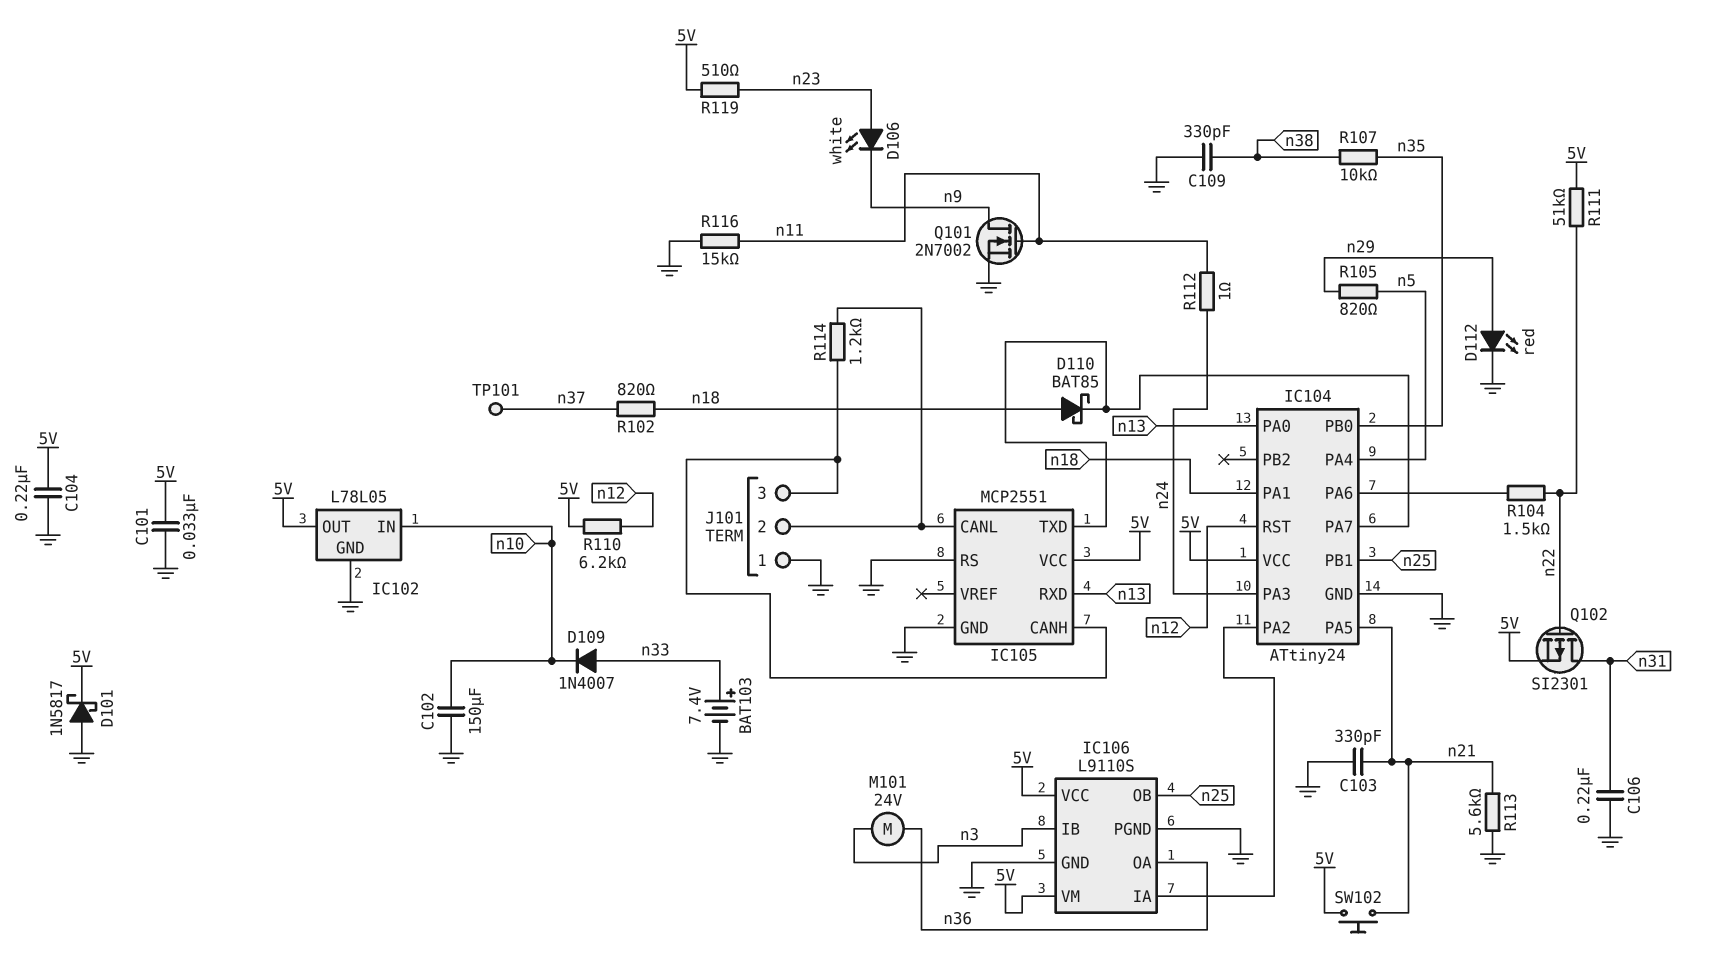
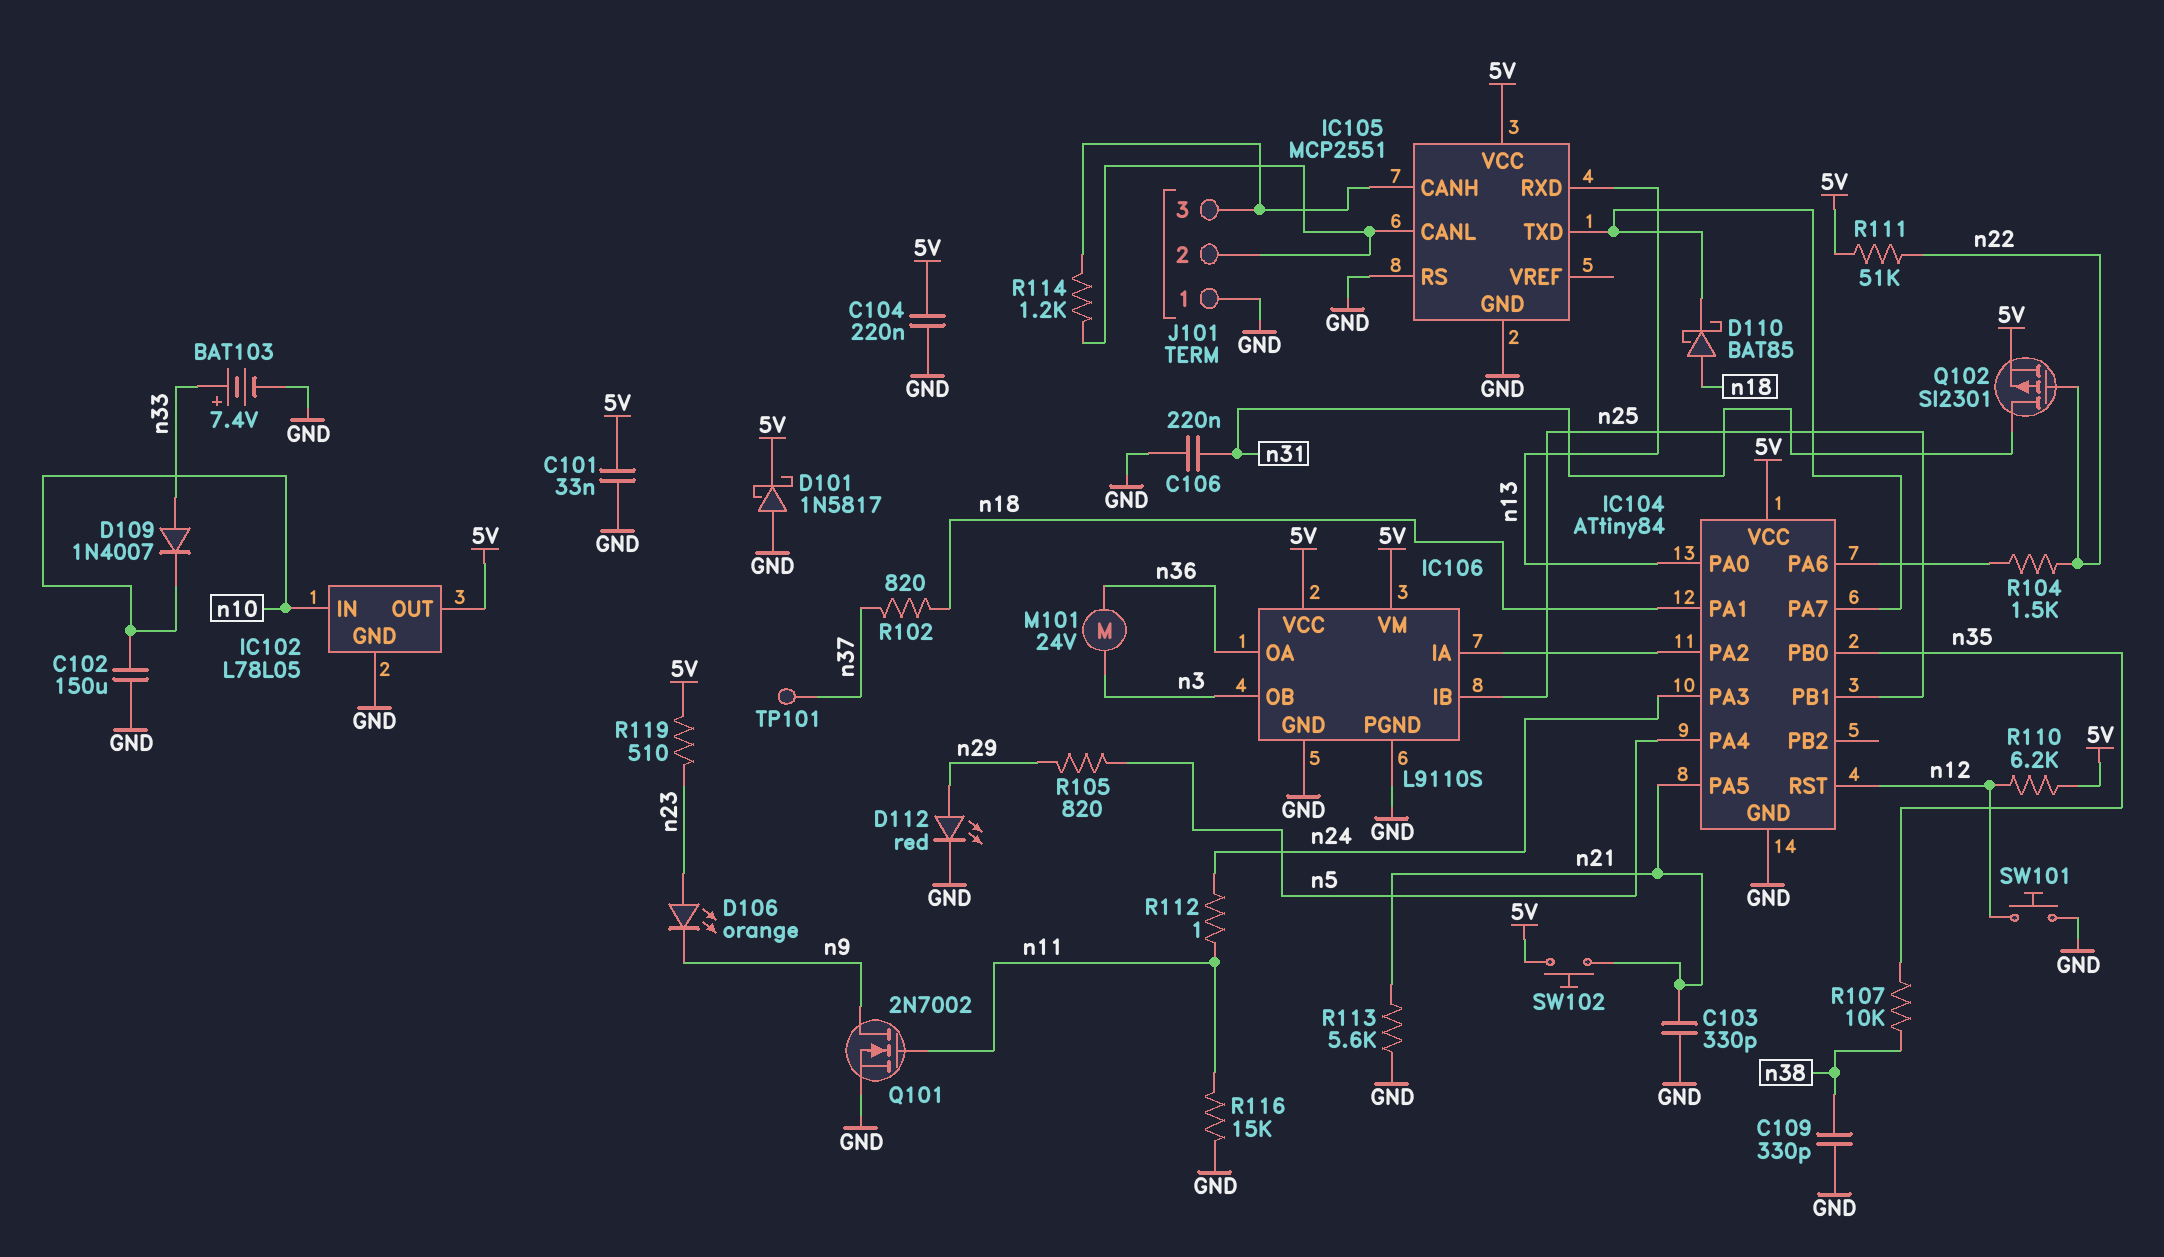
D106: LED white (A n23, K n9) -> LED orange (A n23, K n9)
IC104: ATtiny24 -> ATtiny84
IC106 pin IB: n3 -> n25
IC106 pin OB: n25 -> n3
SW101: none -> button (GND, n12)

